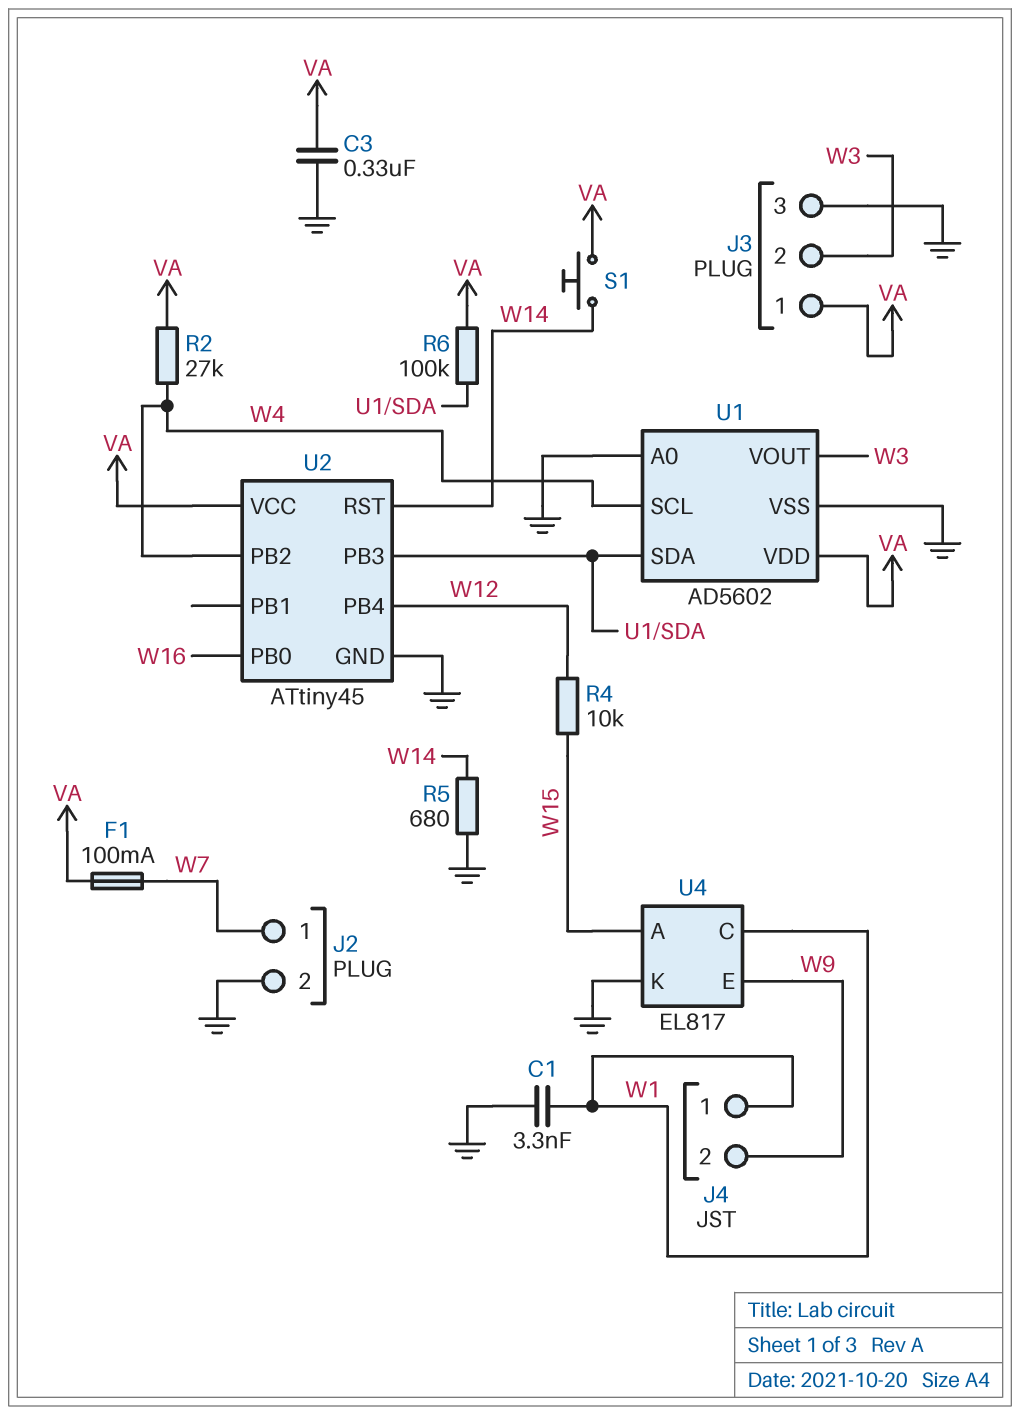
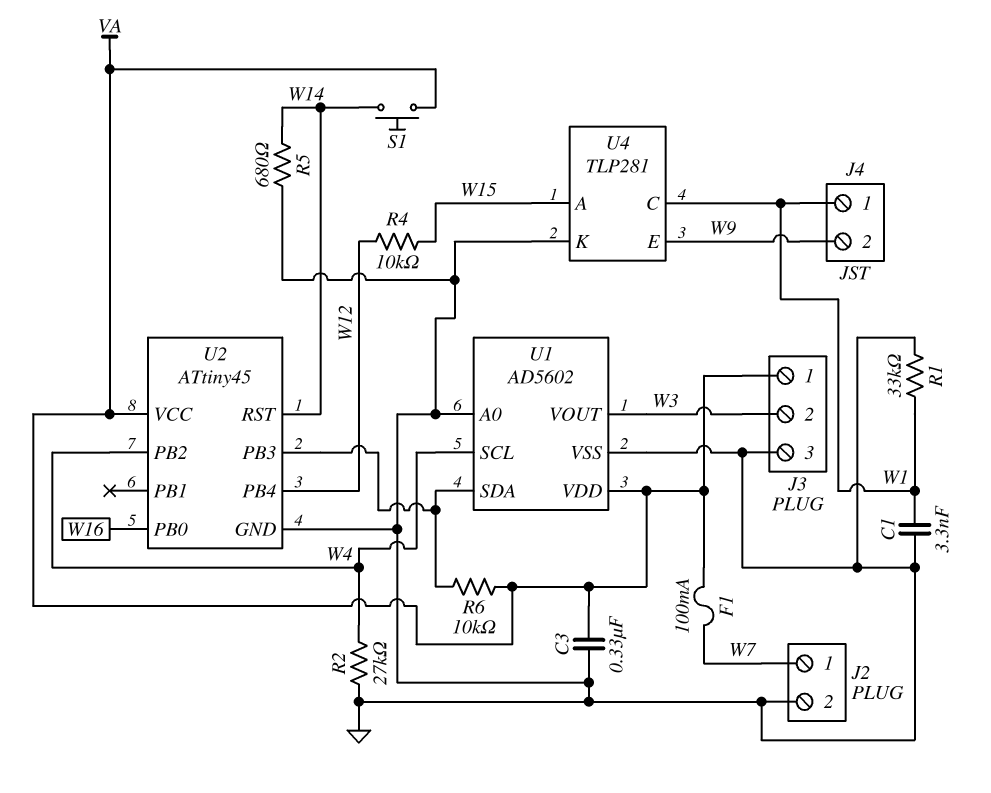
R1: none -> 33k (GND, W1)
R2: 27k (VA, W4) -> 27k (GND, W4)
R6: 100k (U1/SDA, VA) -> 10k (U1/SDA, VA)
U4: EL817 -> TLP281

